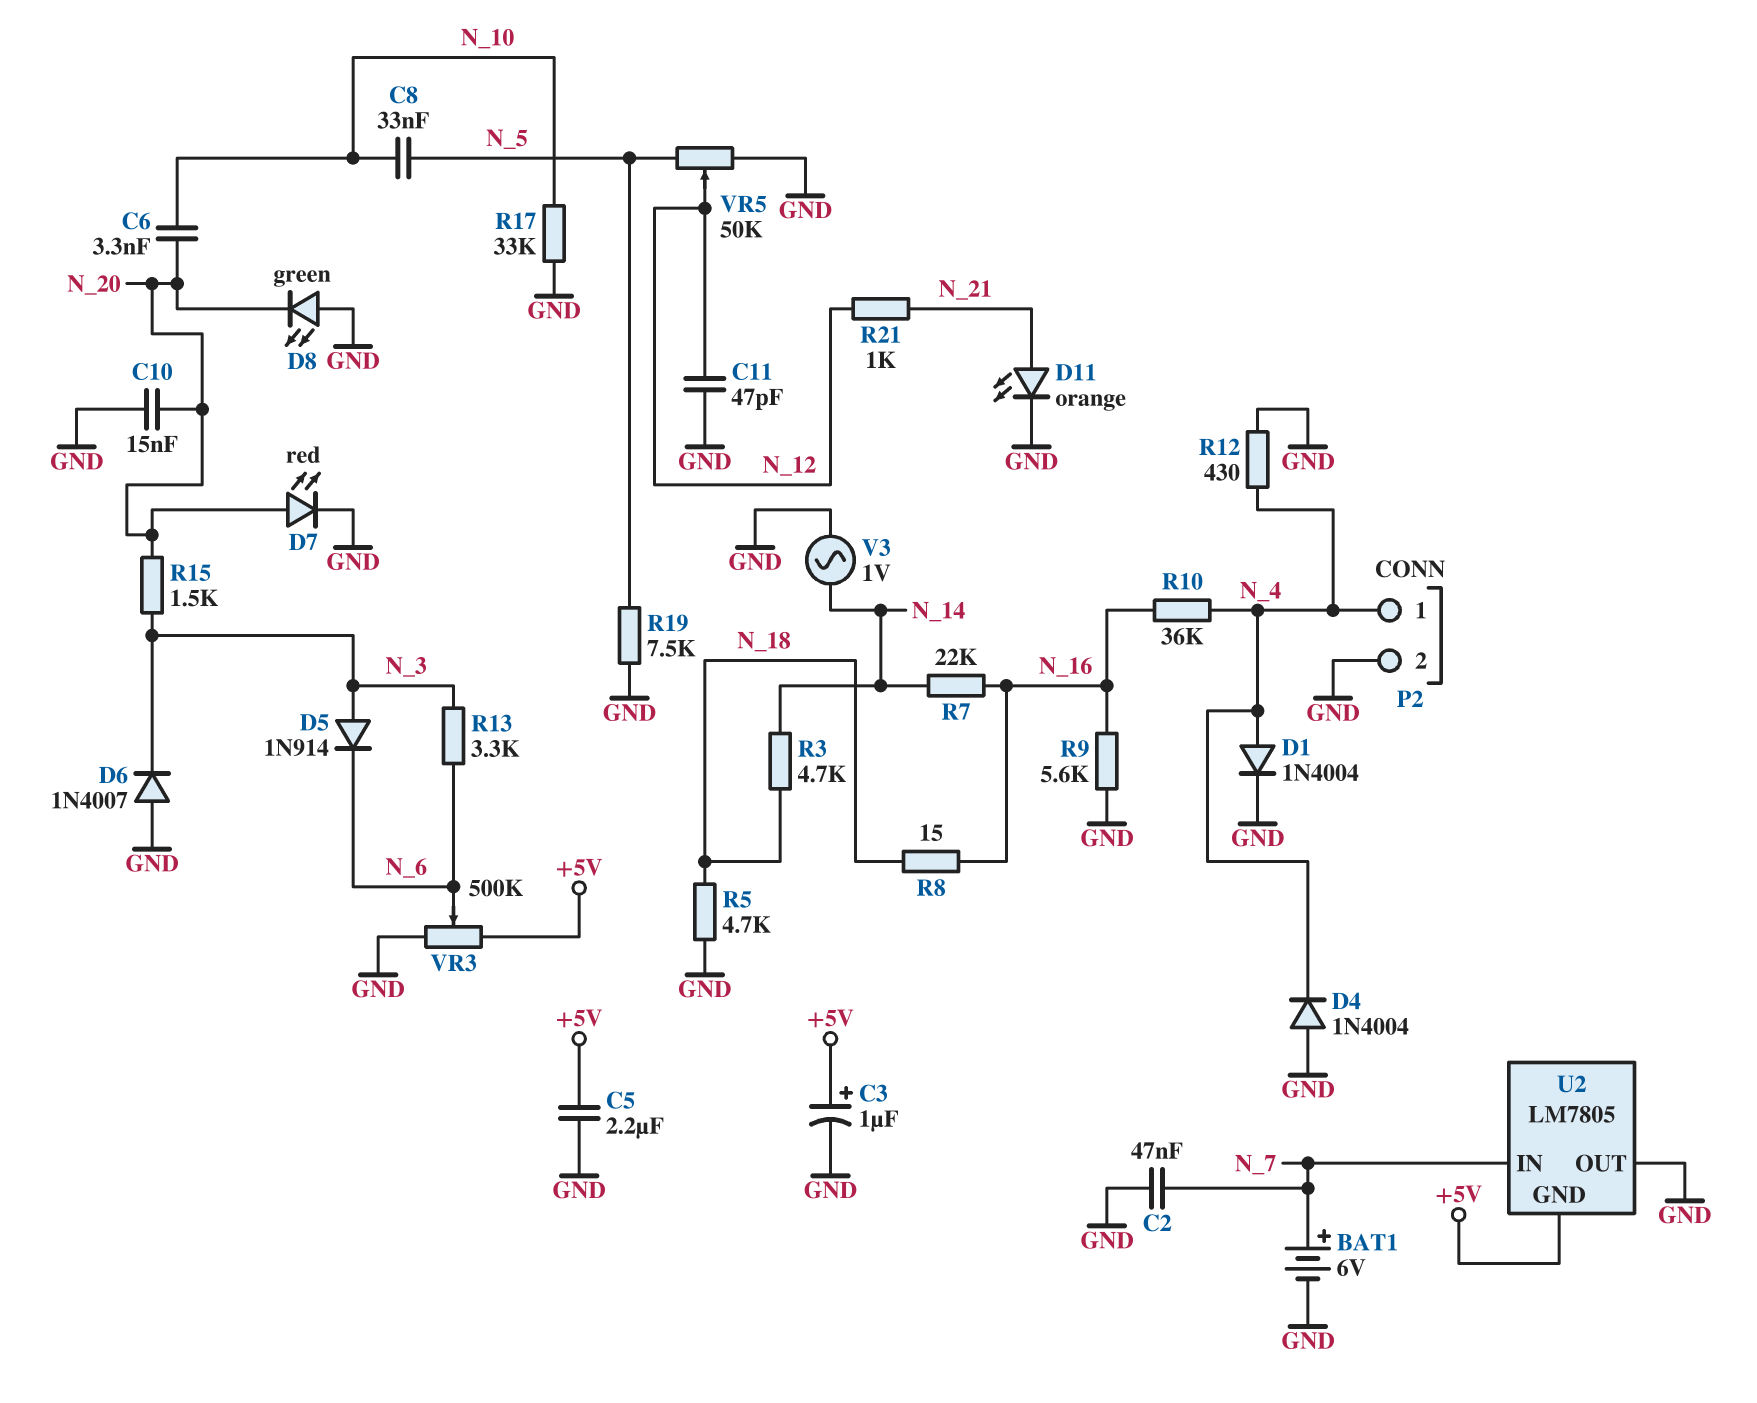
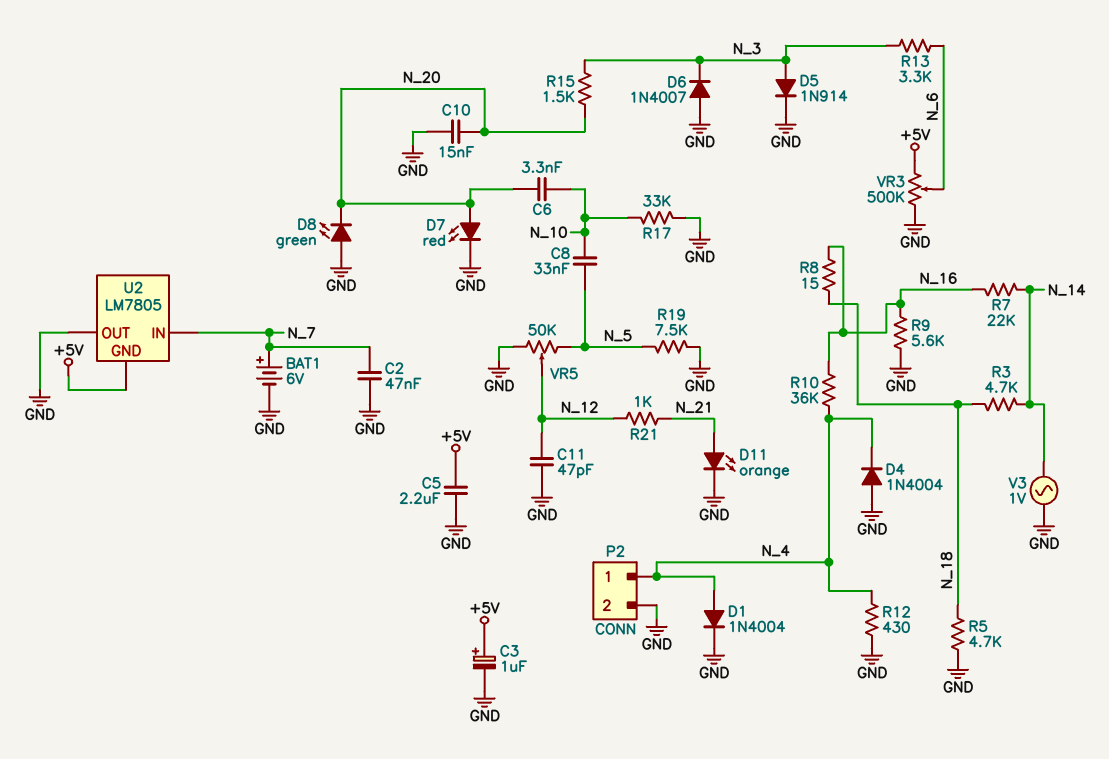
D5: diode 1N914 (A N_3, K N_6) -> diode 1N914 (A N_3, K GND)

